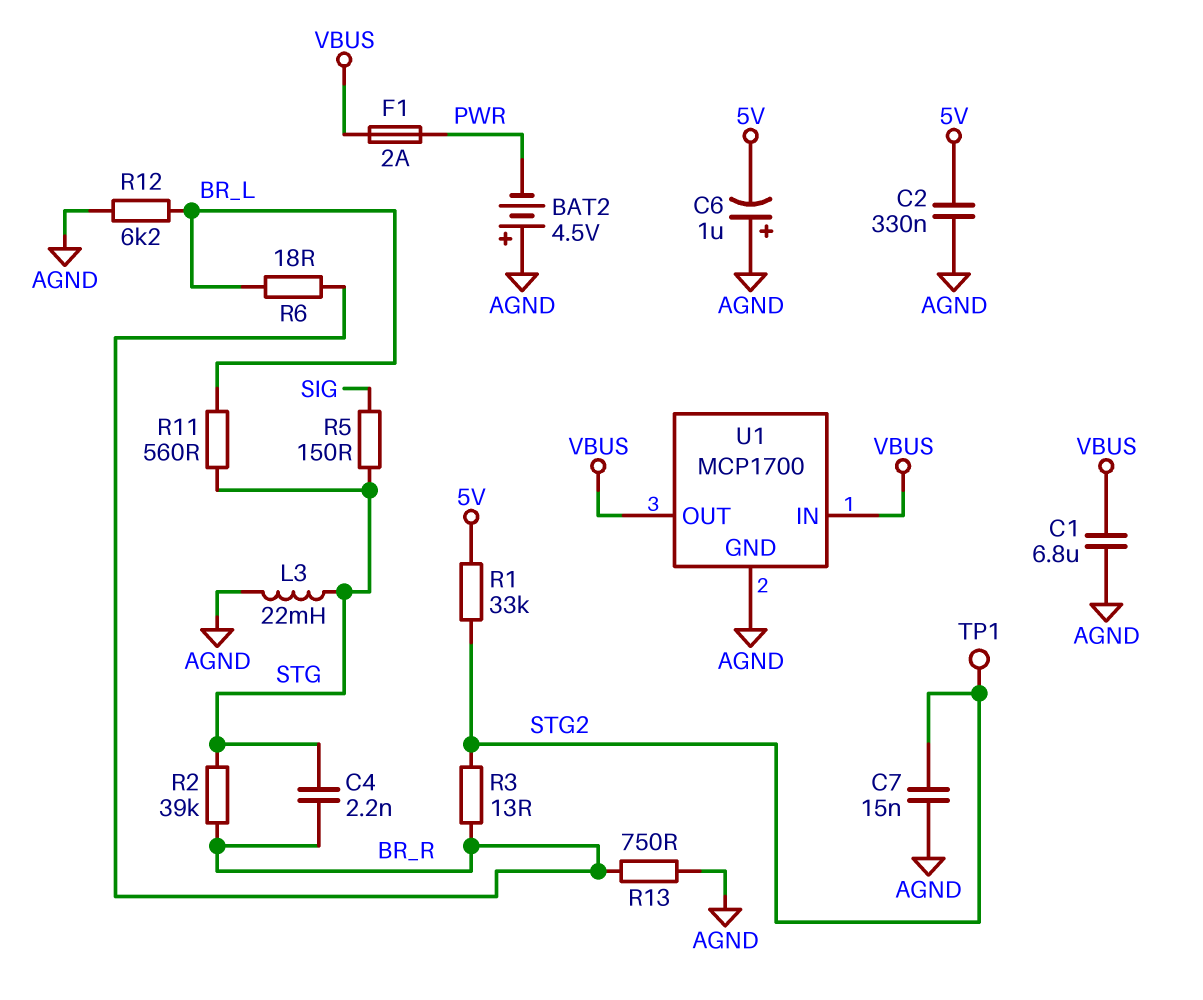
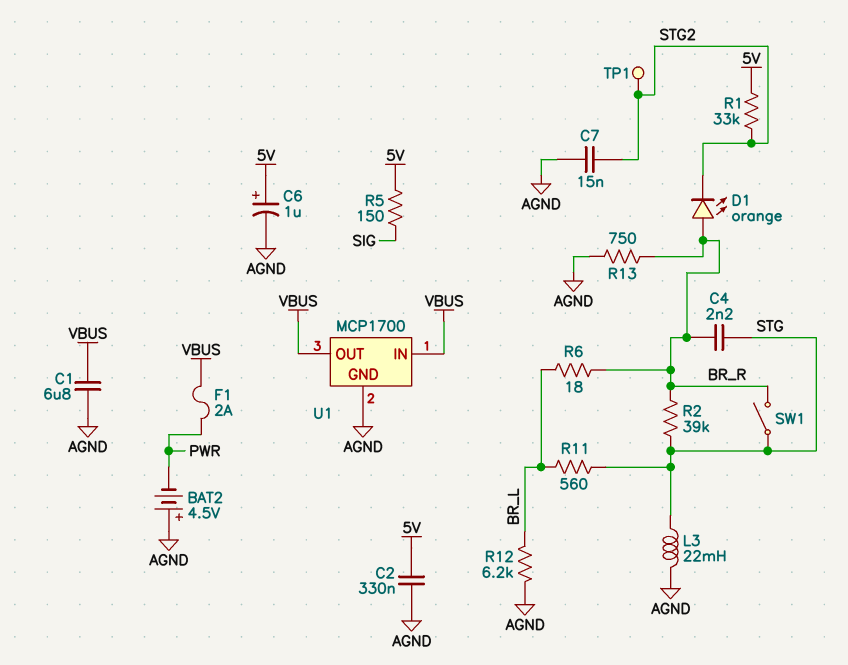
C6: 1uF (plus AGND, minus 5V) -> 1uF (plus 5V, minus AGND)
D1: none -> LED orange (A BR_R, K STG2)
R3: 13 (BR_R, STG2) -> none
R5: 150 (SIG, STG) -> 150 (5V, SIG)
SW1: none -> switch (BR_R, STG)

